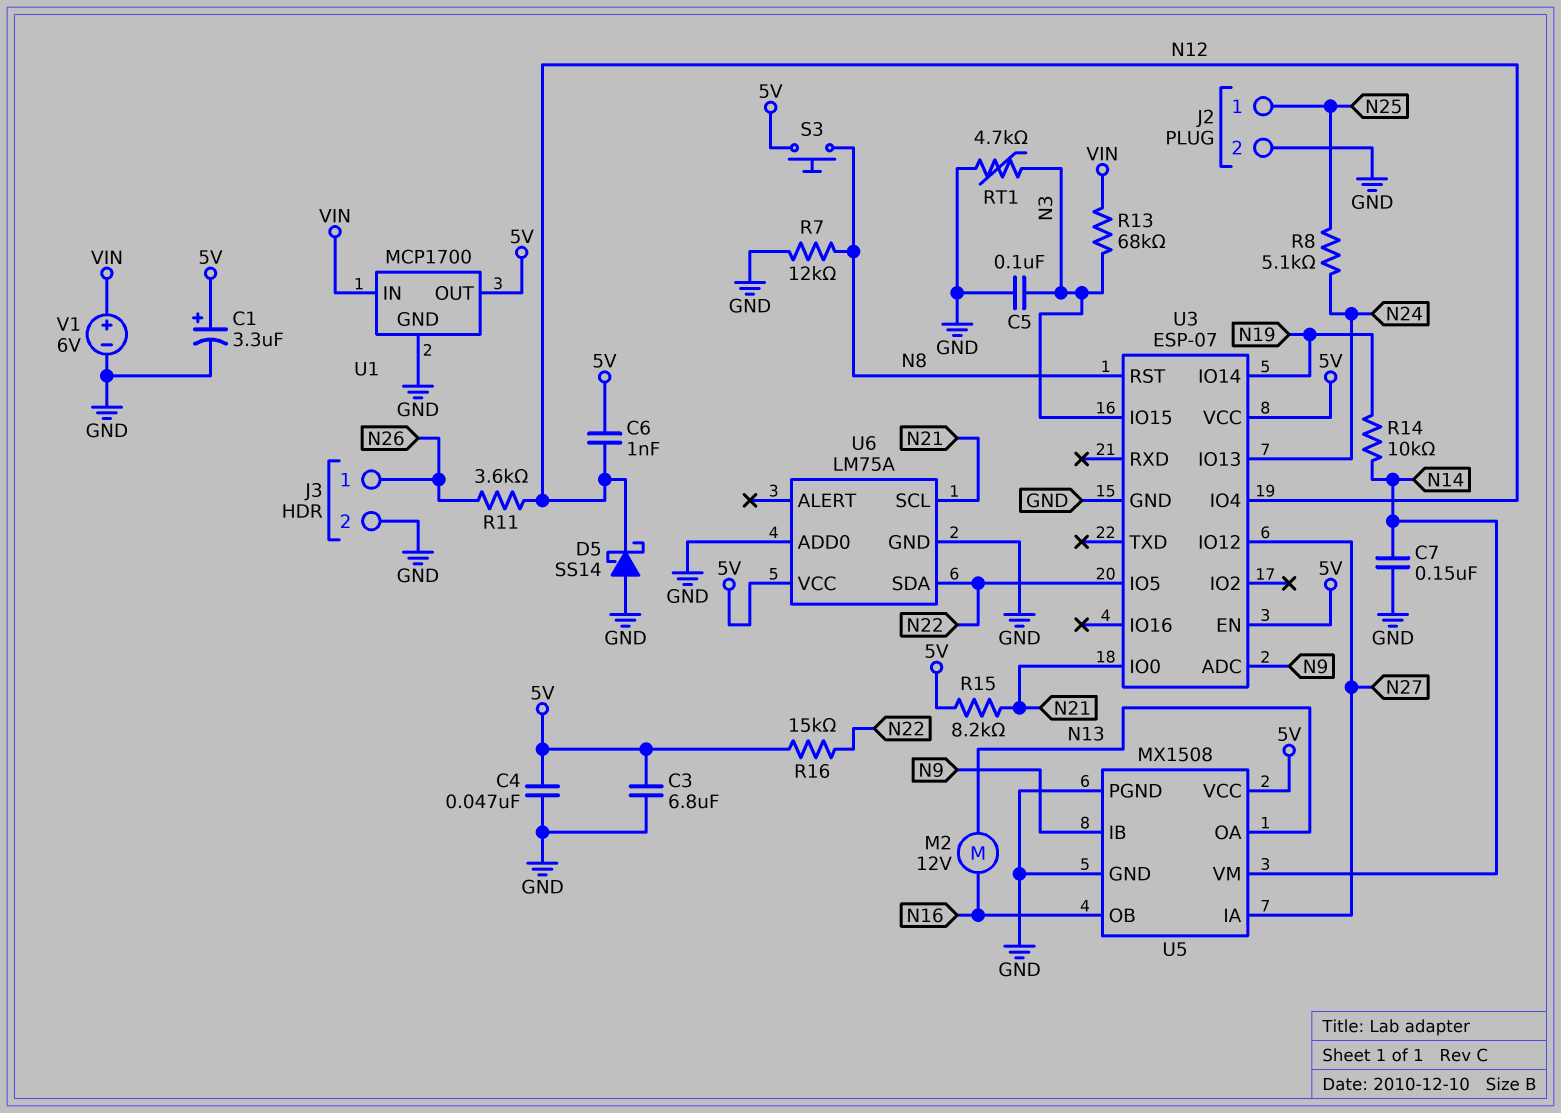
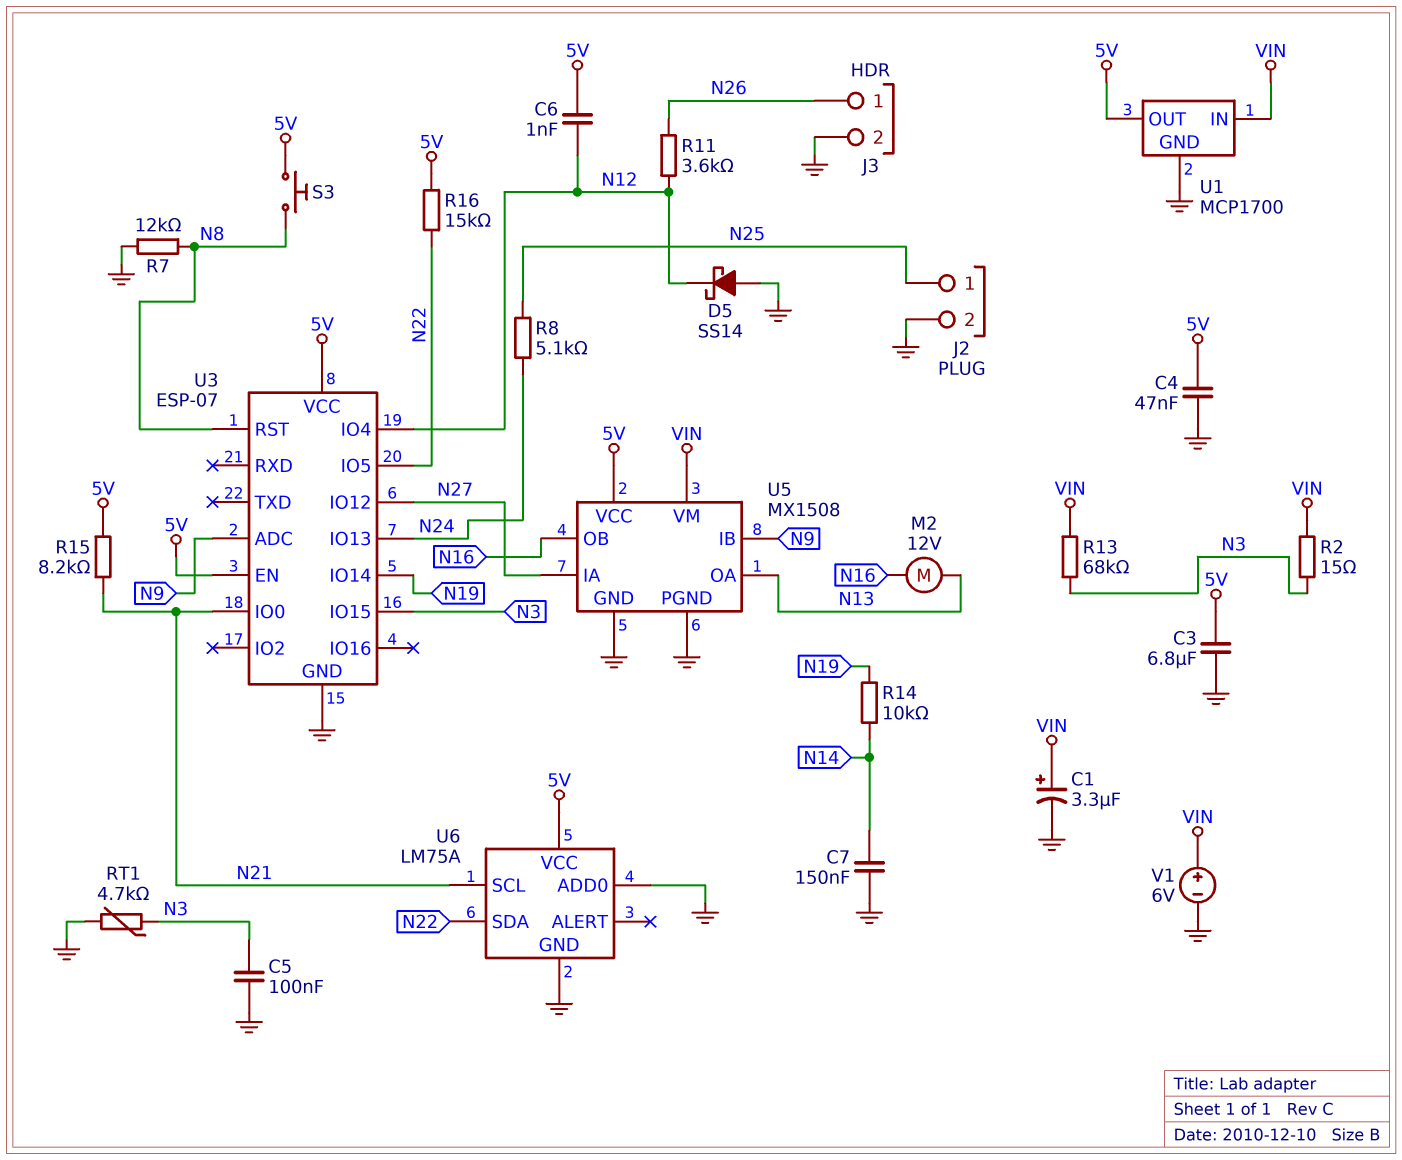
C1: 3.3uF (plus 5V, minus GND) -> 3.3uF (plus VIN, minus GND)
R2: none -> 15 (N3, VIN)
U5 pin VM: N14 -> VIN

